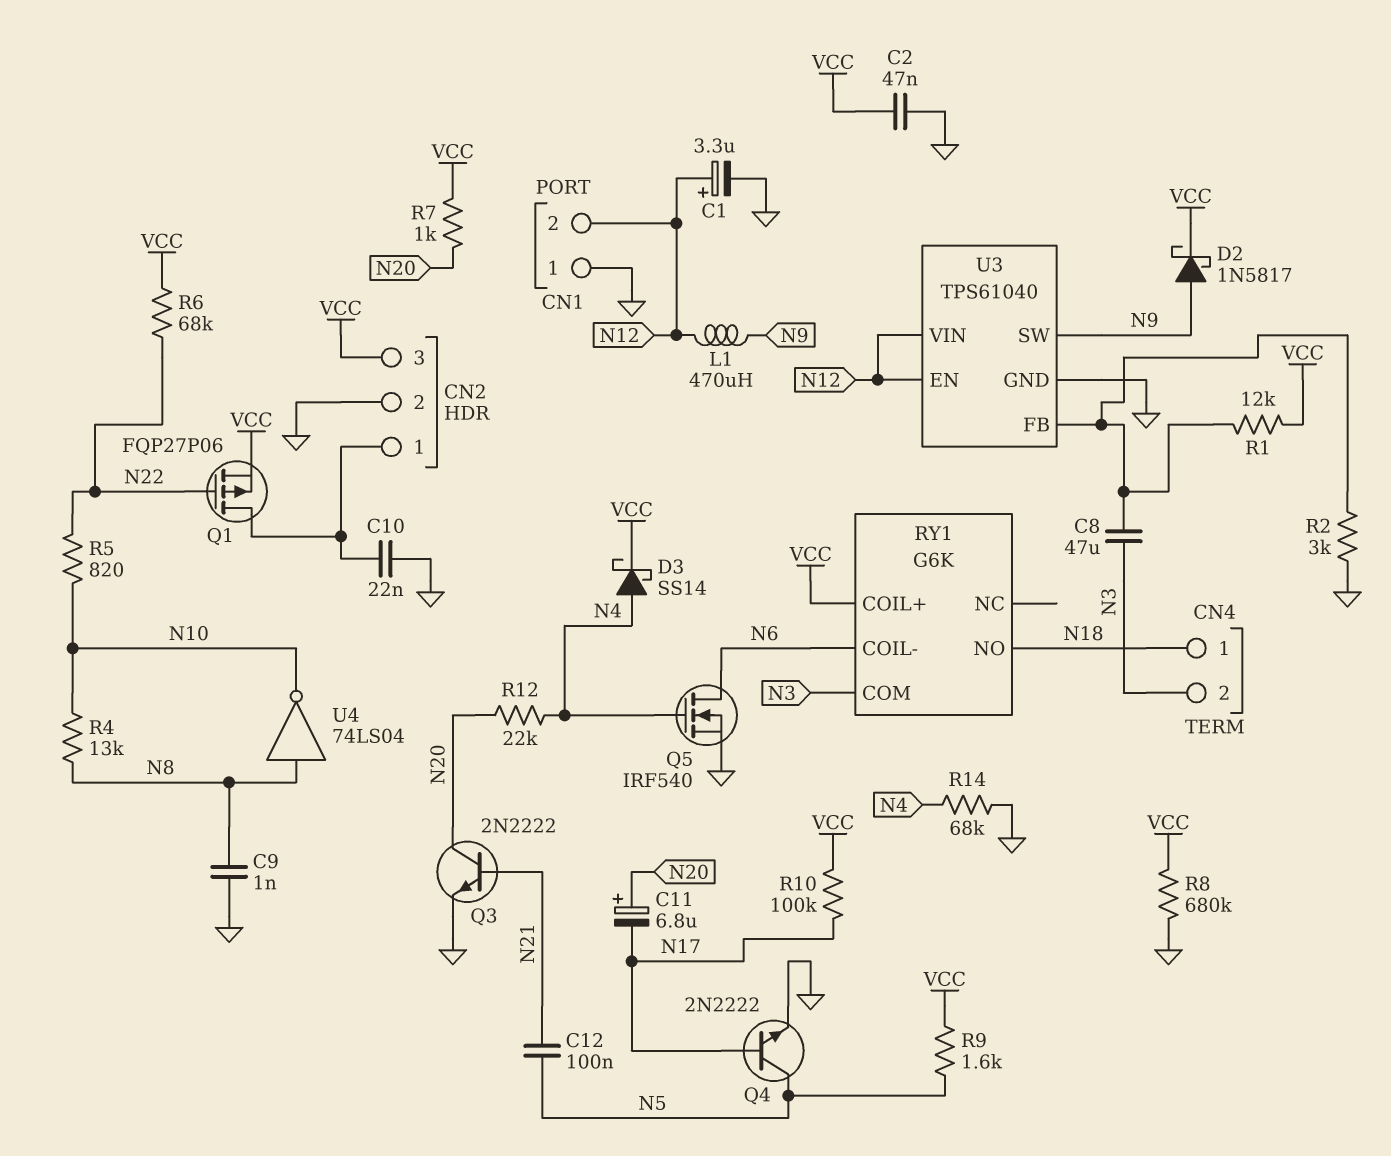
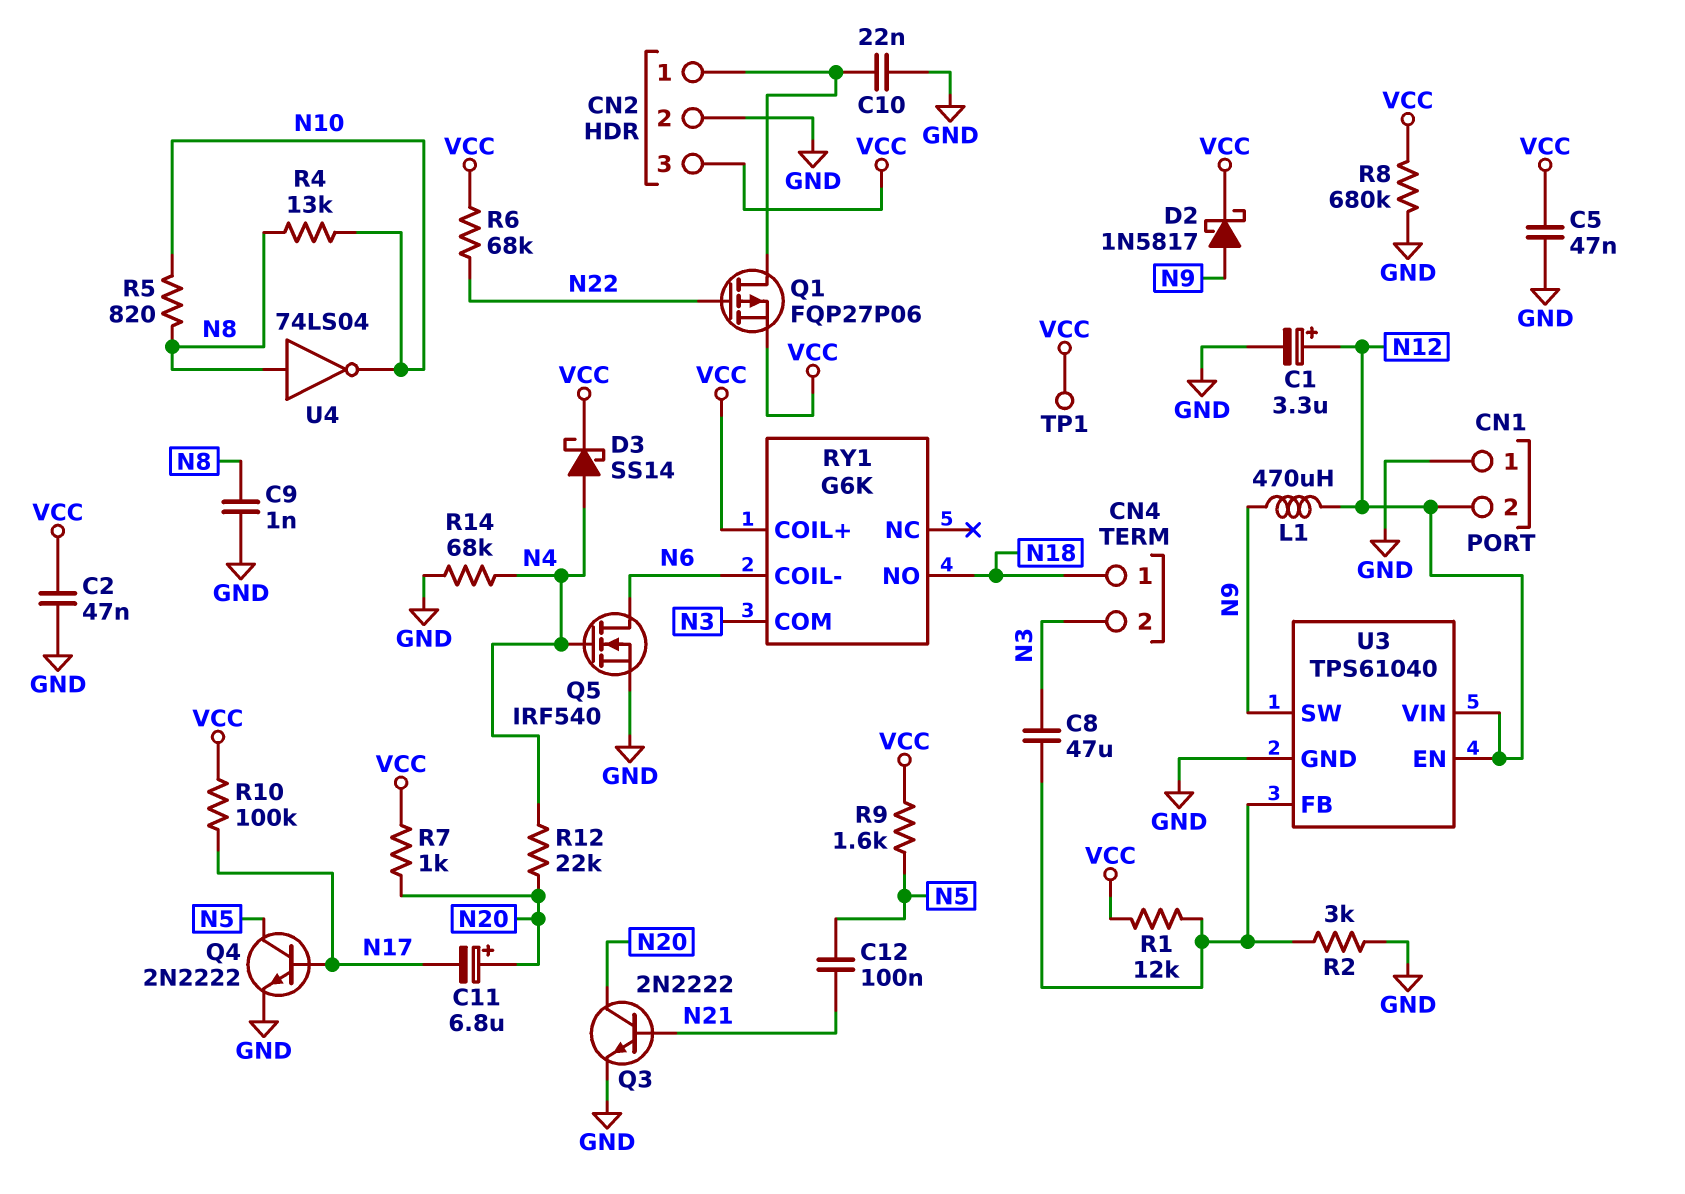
C5: none -> 47nF (GND, VCC)
R5: 820 (N10, N22) -> 820 (N8, N10)
TP1: none -> test point (VCC)

